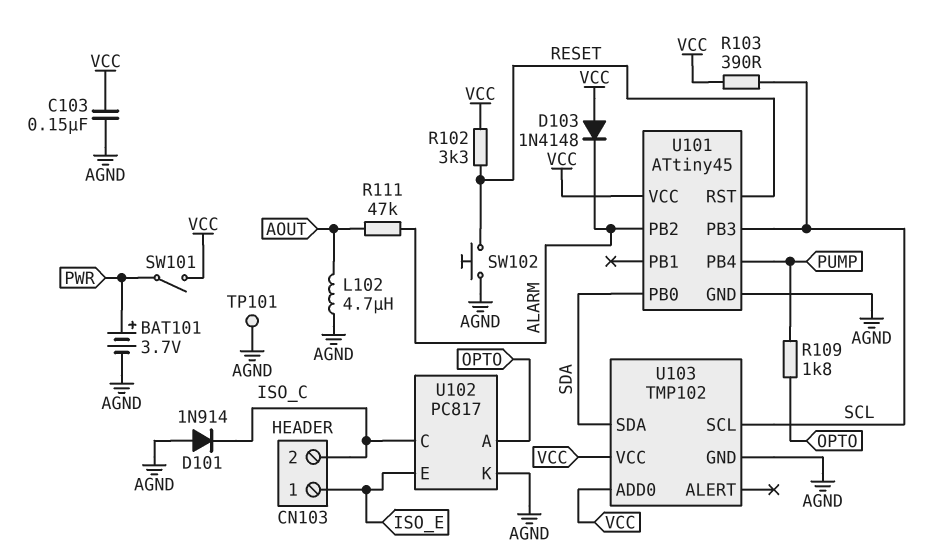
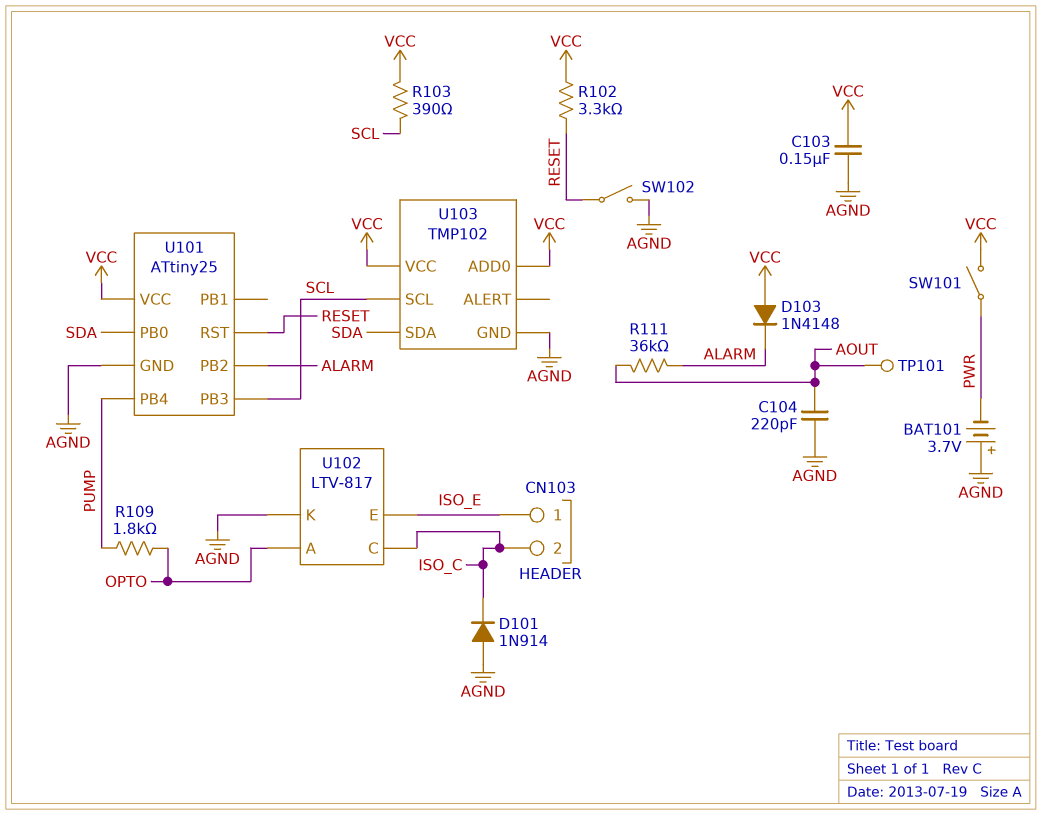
BAT101: 3.7V (plus PWR, minus AGND) -> 3.7V (plus AGND, minus PWR)
C104: none -> 220pF (AGND, AOUT)
L102: 4.7uH (AGND, AOUT) -> none
R111: 47k (ALARM, AOUT) -> 36k (ALARM, AOUT)
SW102: button (AGND, RESET) -> switch (AGND, RESET)
TP101: test point (AGND) -> test point (AOUT)
U101: ATtiny45 -> ATtiny25
U102: PC817 -> LTV-817

